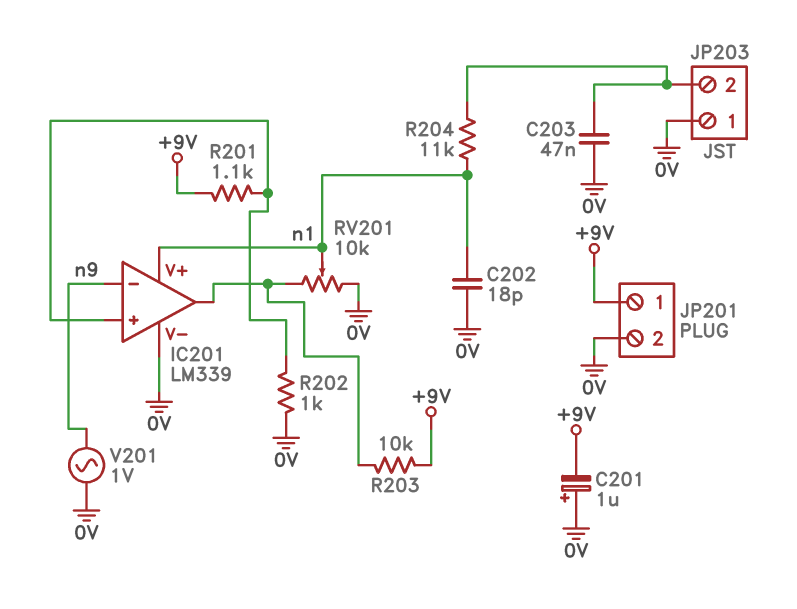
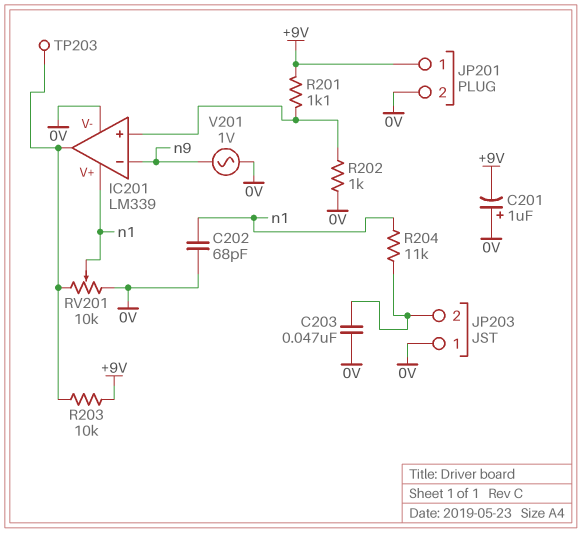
C202: 18pF (0V, n1) -> 68pF (0V, n1)
TP203: none -> test point (IC201/out)

